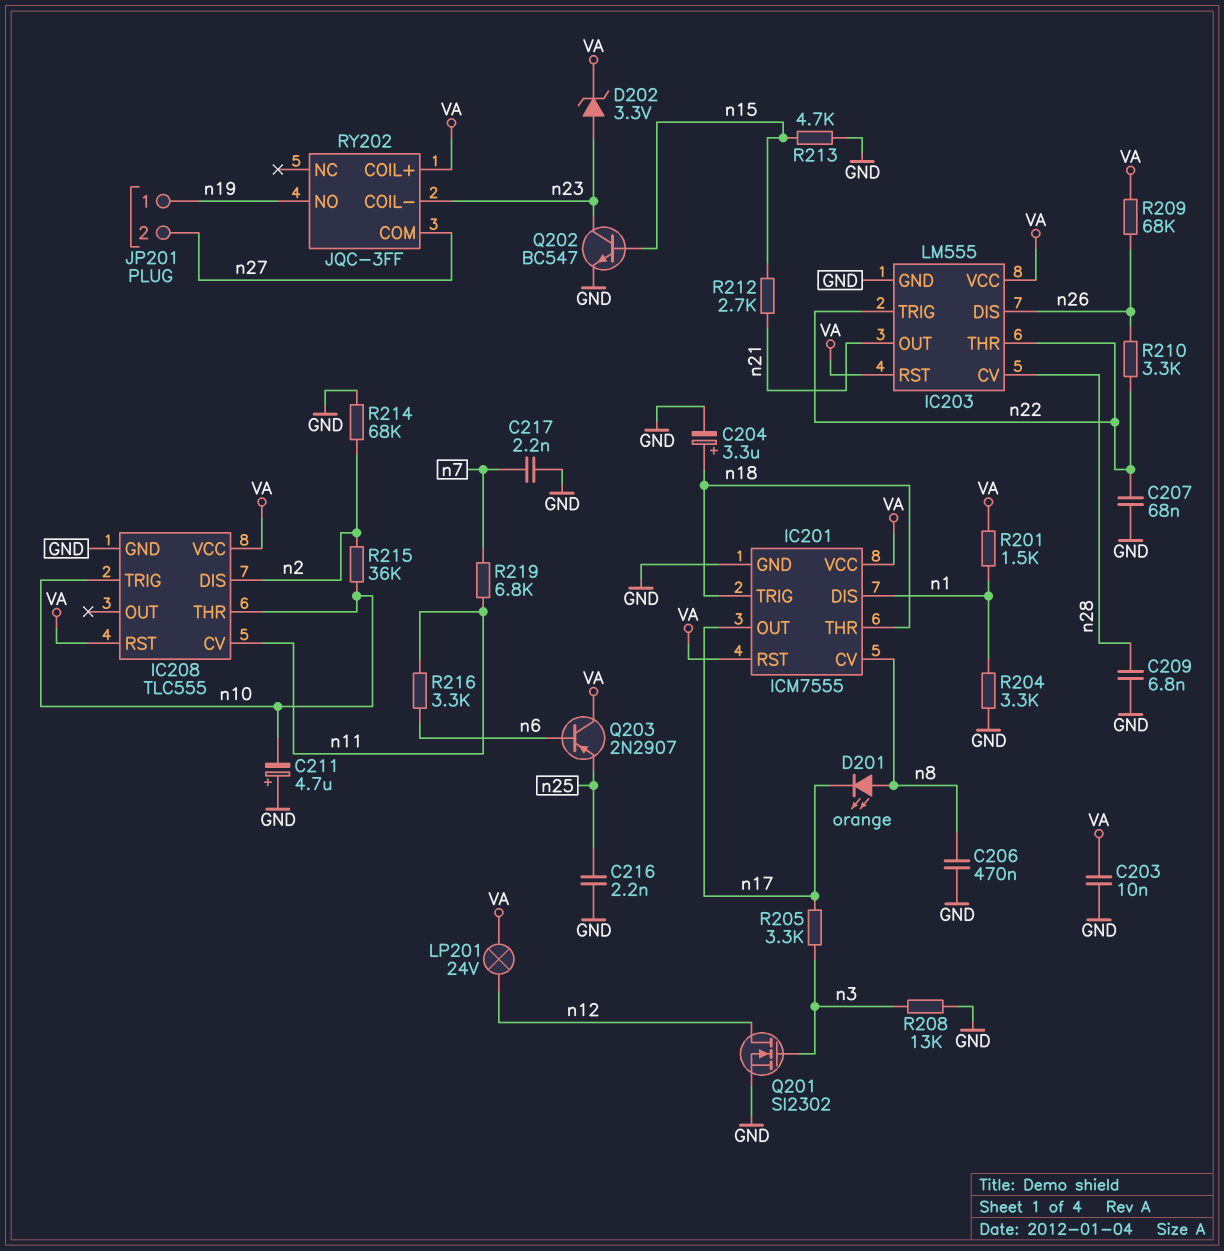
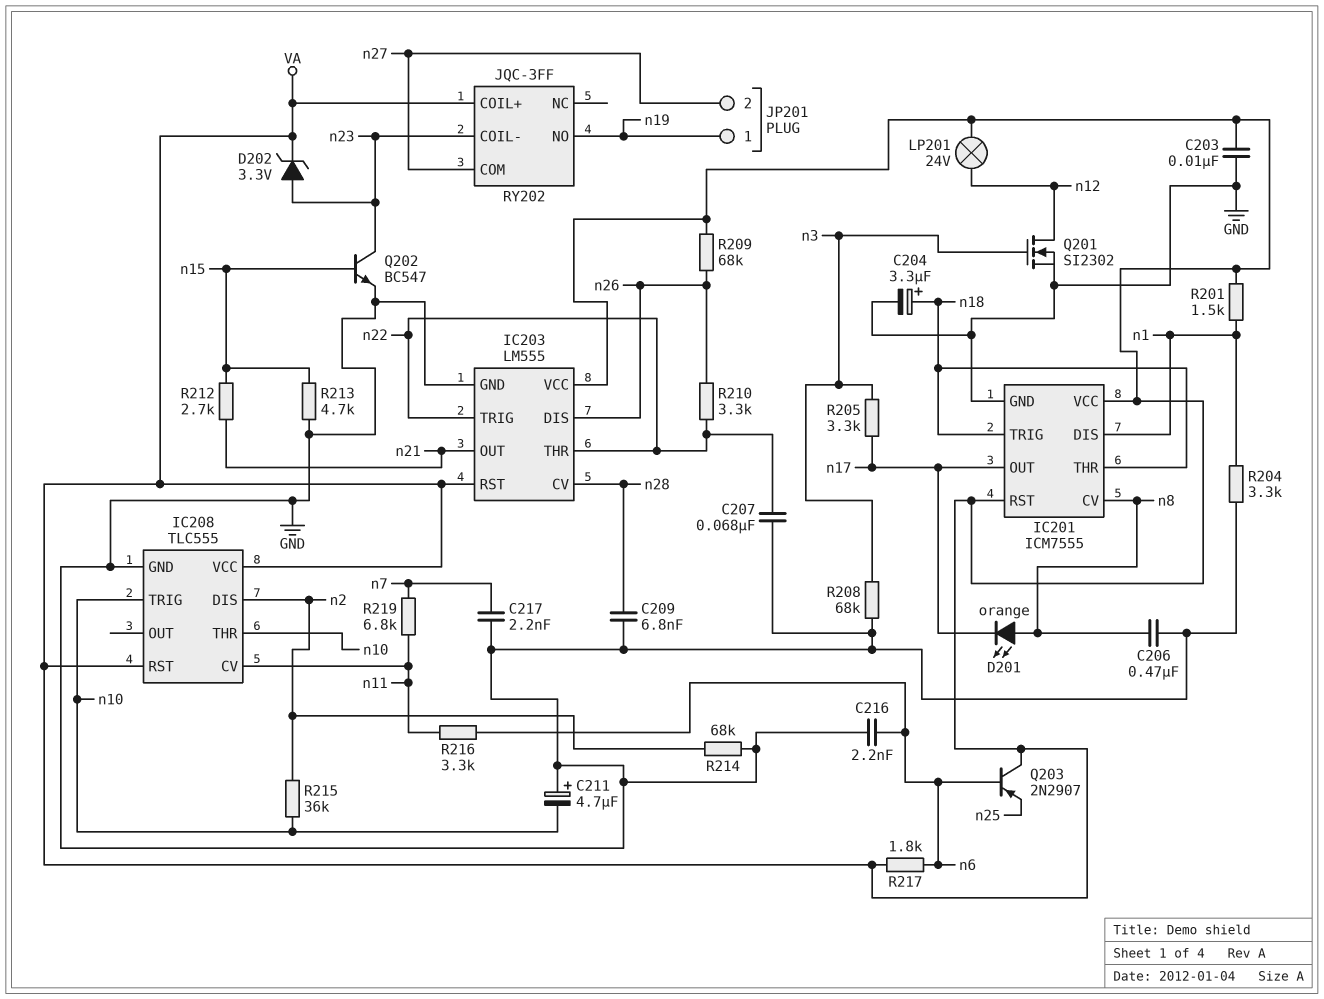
C216: 2.2nF (GND, n25) -> 2.2nF (GND, n6)
R208: 13k (GND, n3) -> 68k (GND, n3)
R217: none -> 1.8k (VA, n6)

